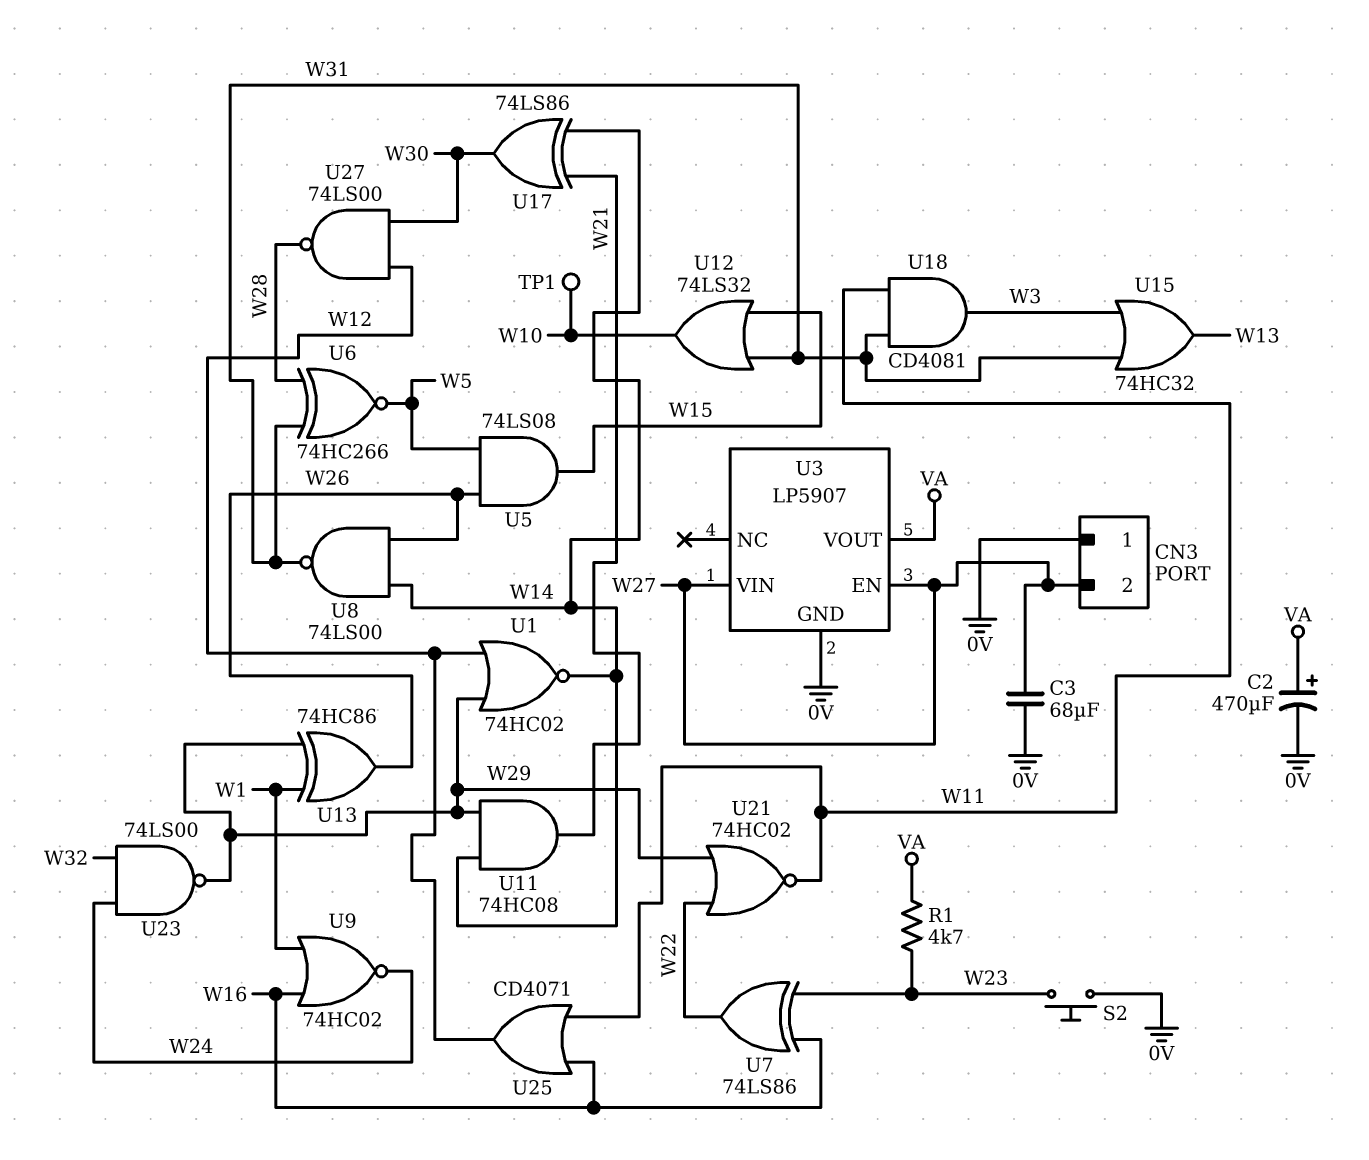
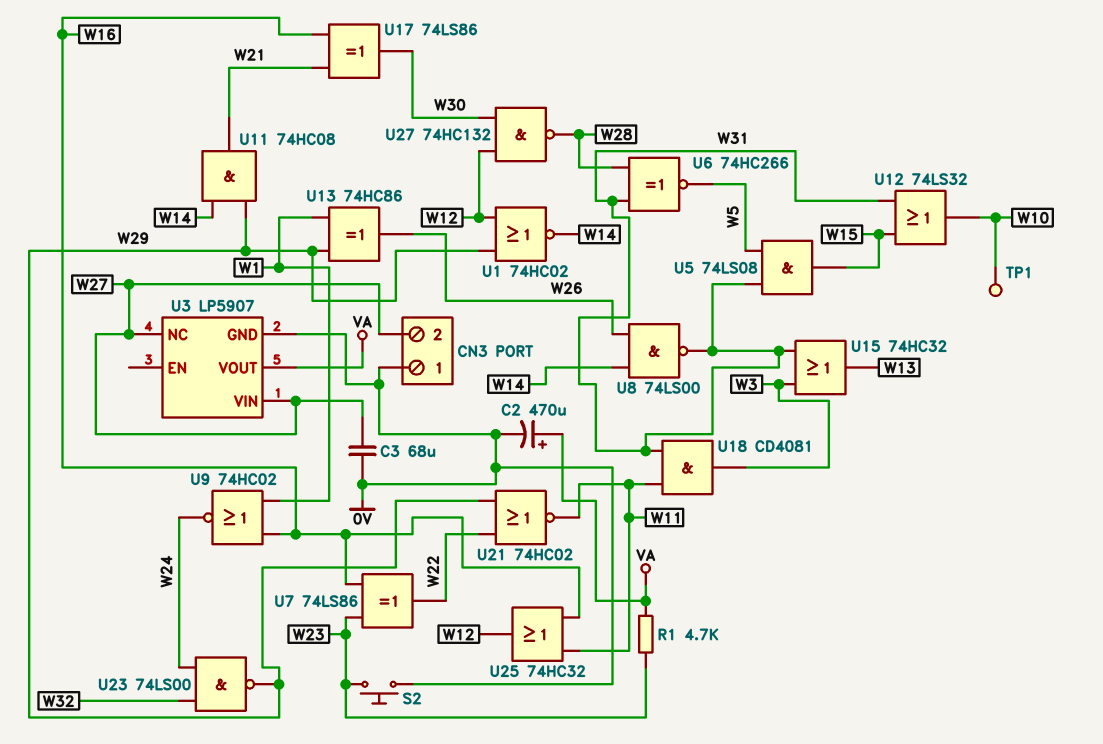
U3 pin EN: W27 -> none
U3 pin NC: none -> W27
U5: AND 74LS08 (in W5, in W26, out W15) -> AND 74LS08 (in W5, in W31, out W15)
U17: XOR 74LS86 (in W14, in W21, out W30) -> XOR 74LS86 (in W16, in W21, out W30)
U25: OR CD4071 (in W11, in W16, out W12) -> OR 74HC32 (in W11, in W16, out W12)
U27: NAND 74LS00 (in W12, in W30, out W28) -> NAND 74HC132 (in W12, in W30, out W28)

